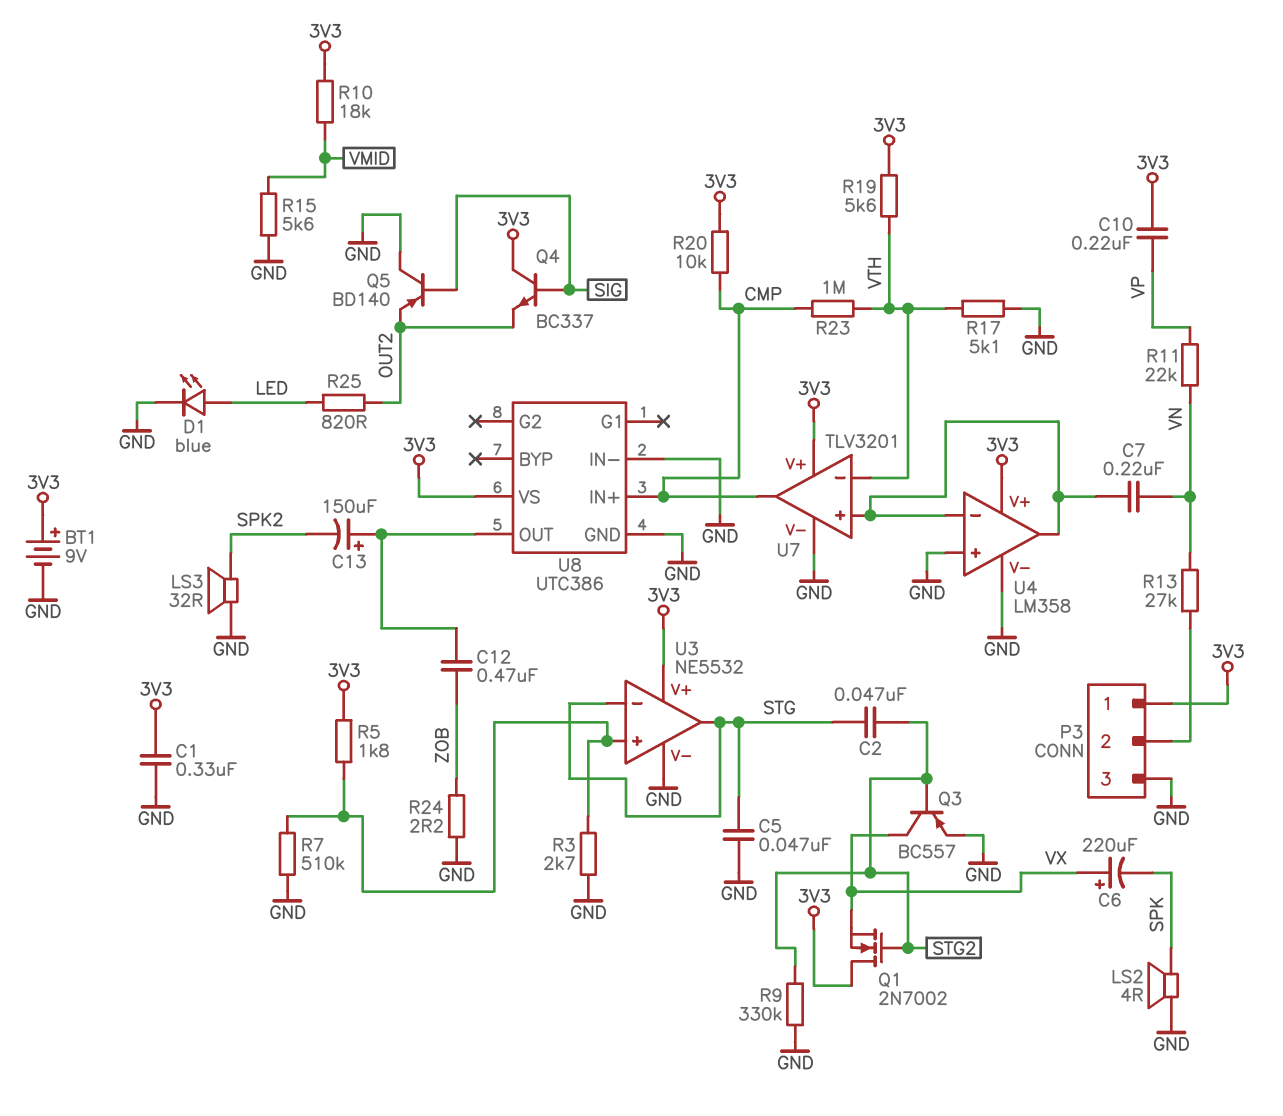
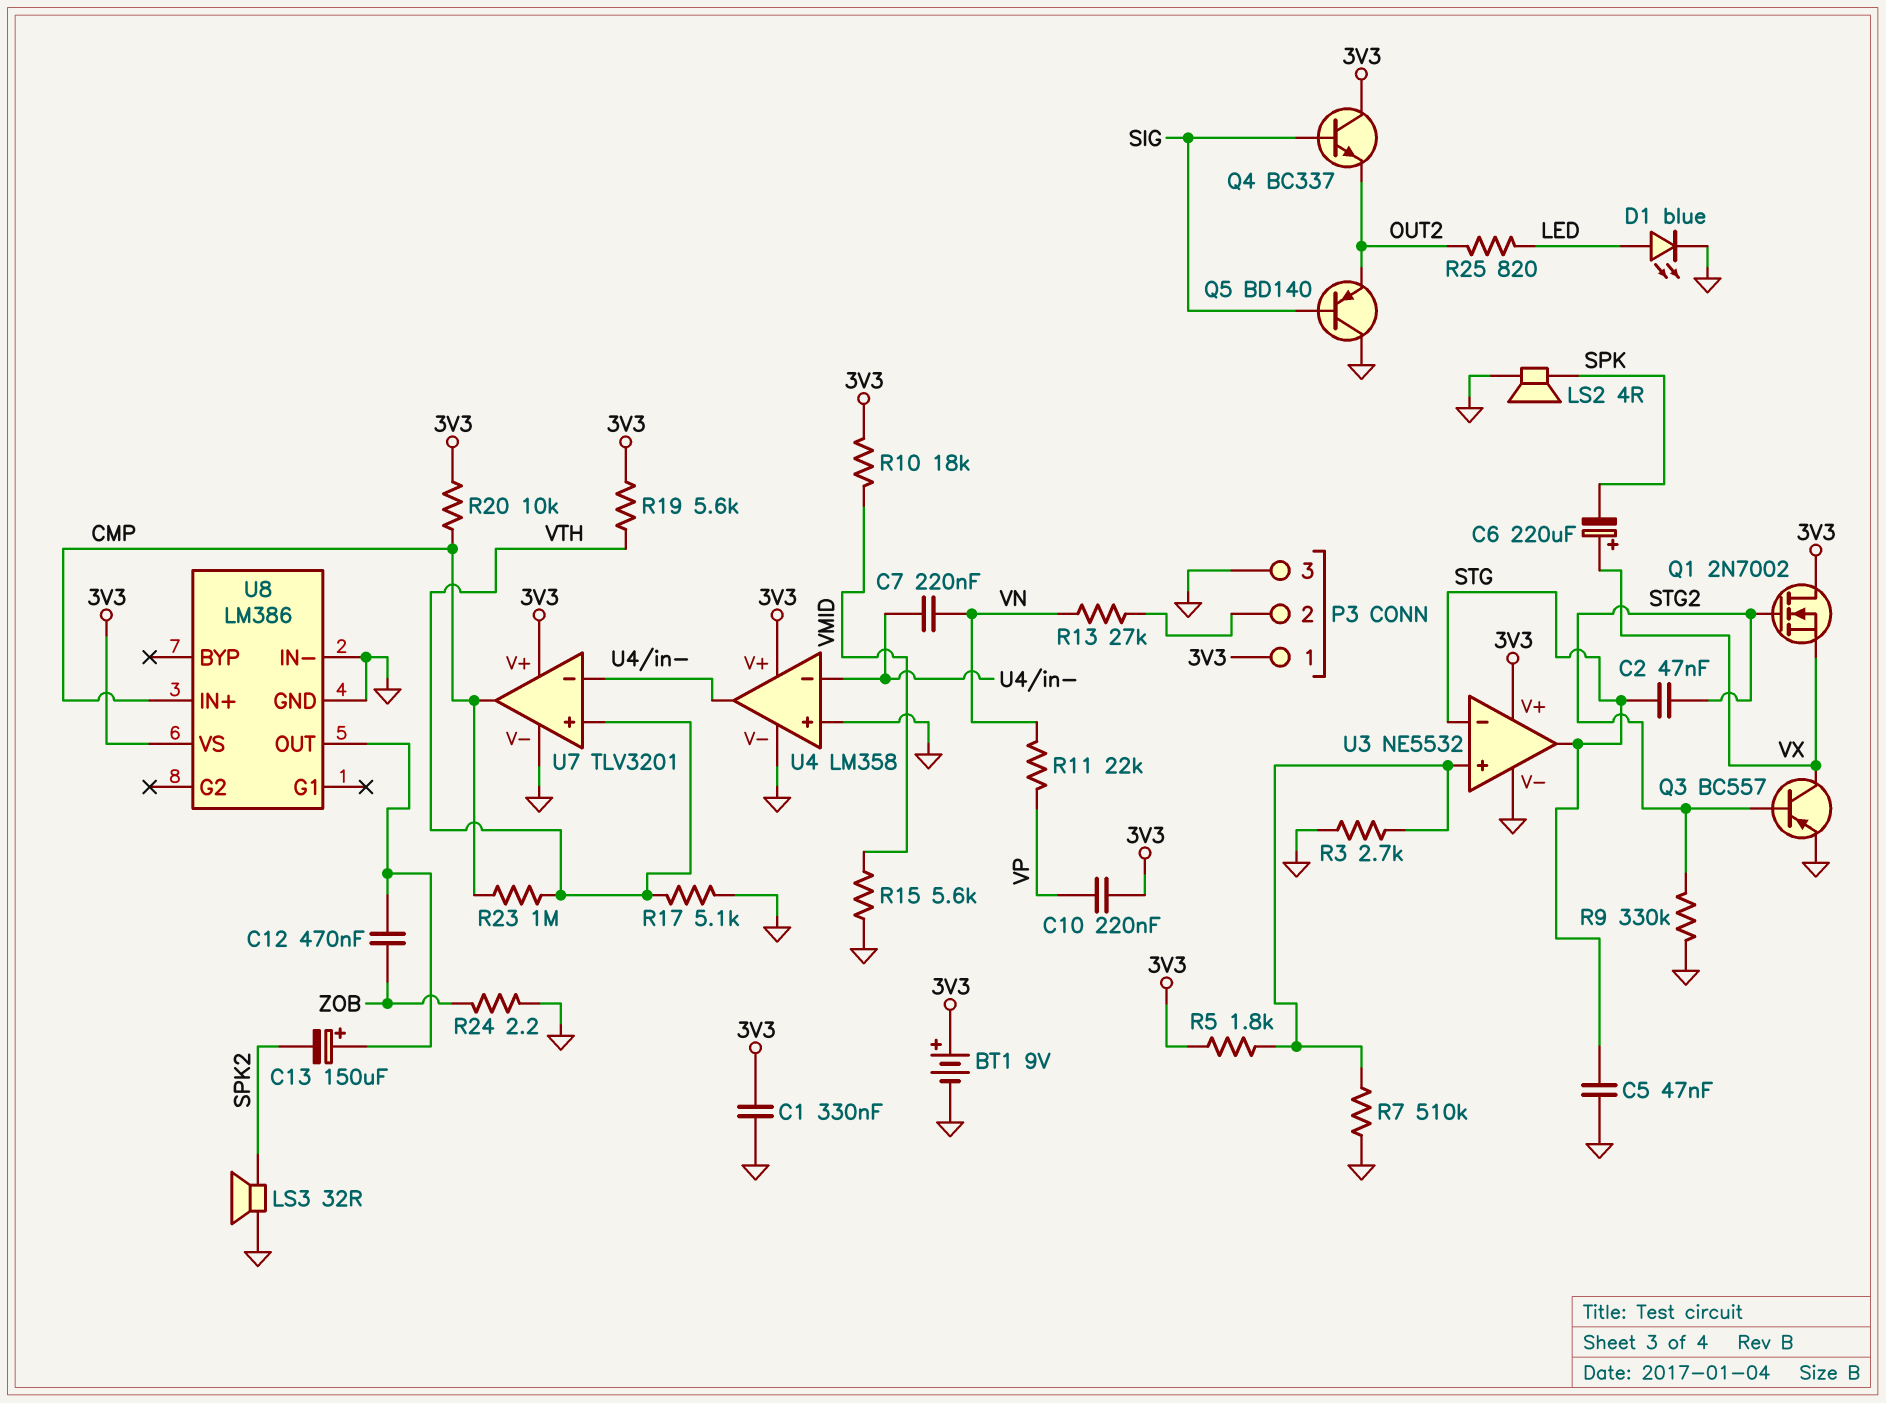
U7 pin in+: U4/in- -> VTH
U7 pin in-: VTH -> U4/in-
U8: UTC386 -> LM386

